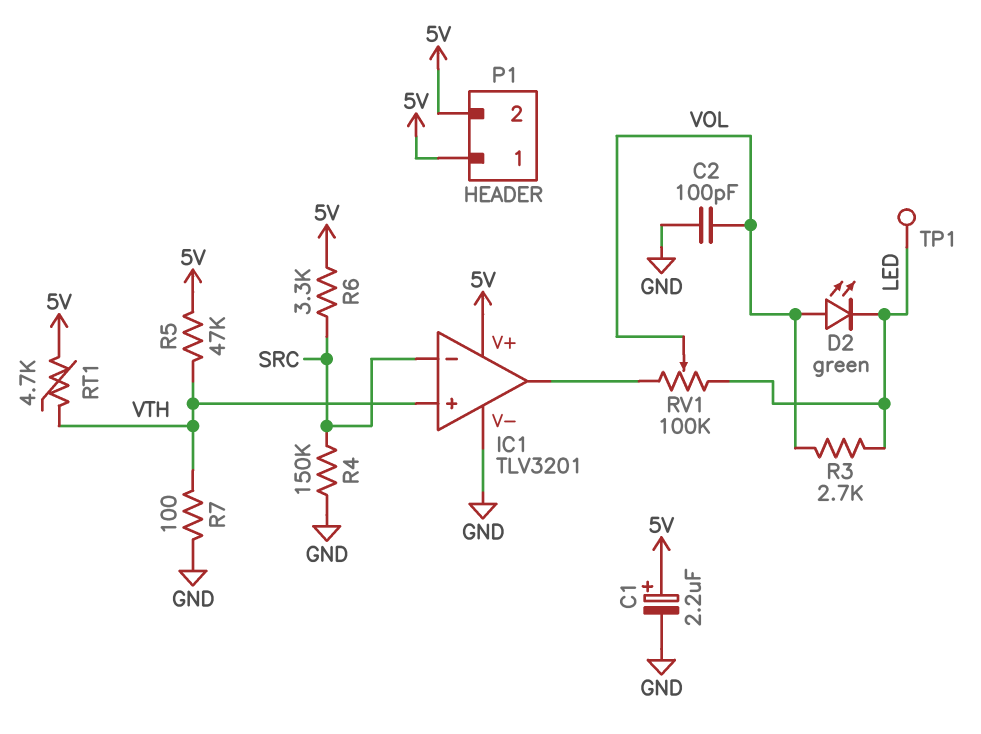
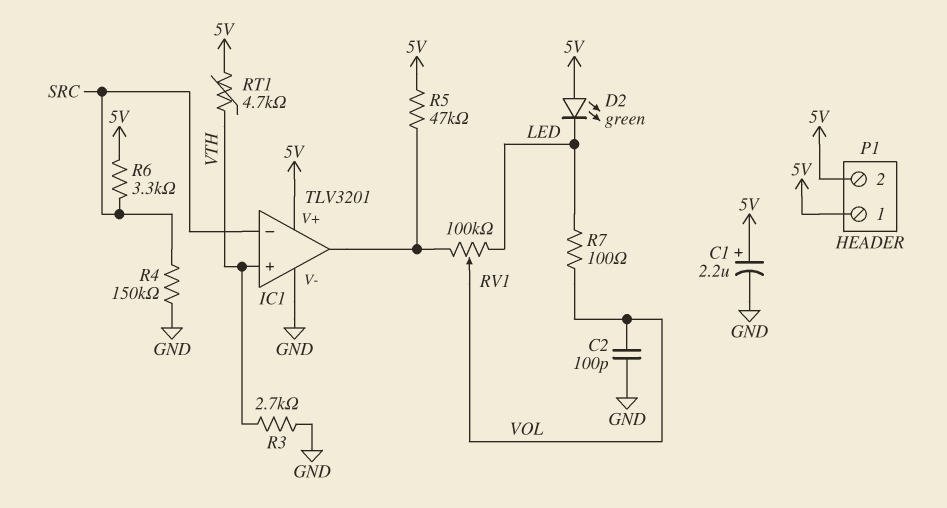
D2: LED green (A VOL, K LED) -> LED green (A 5V, K LED)
R3: 2.7k (LED, VOL) -> 2.7k (GND, VTH)
R5: 47k (5V, VTH) -> 47k (5V, IC1/out)
R7: 100 (GND, VTH) -> 100 (LED, VOL)
TP1: test point (LED) -> none

